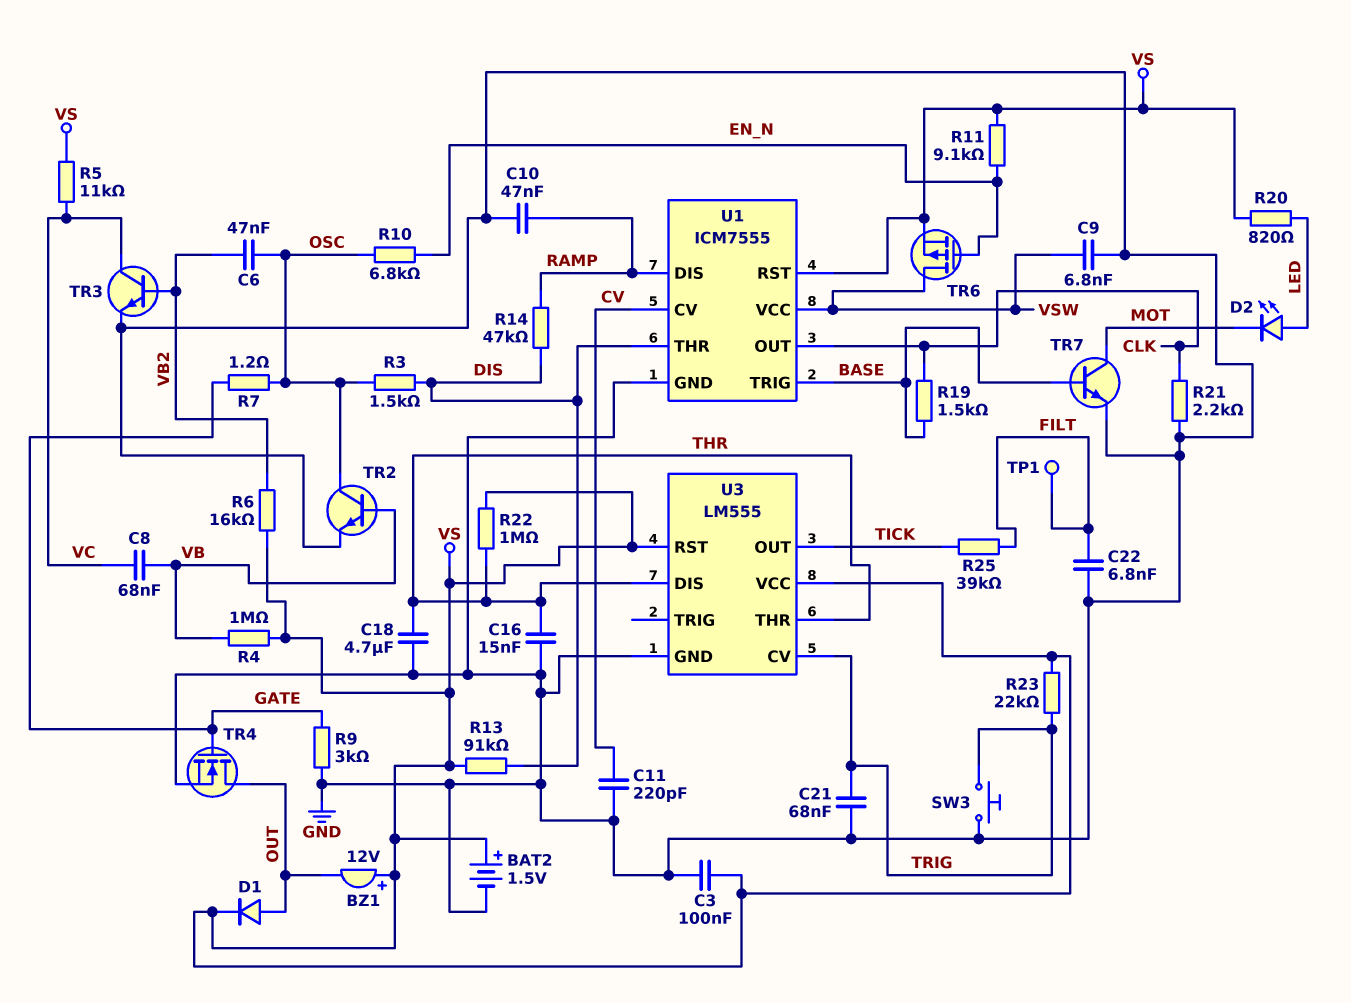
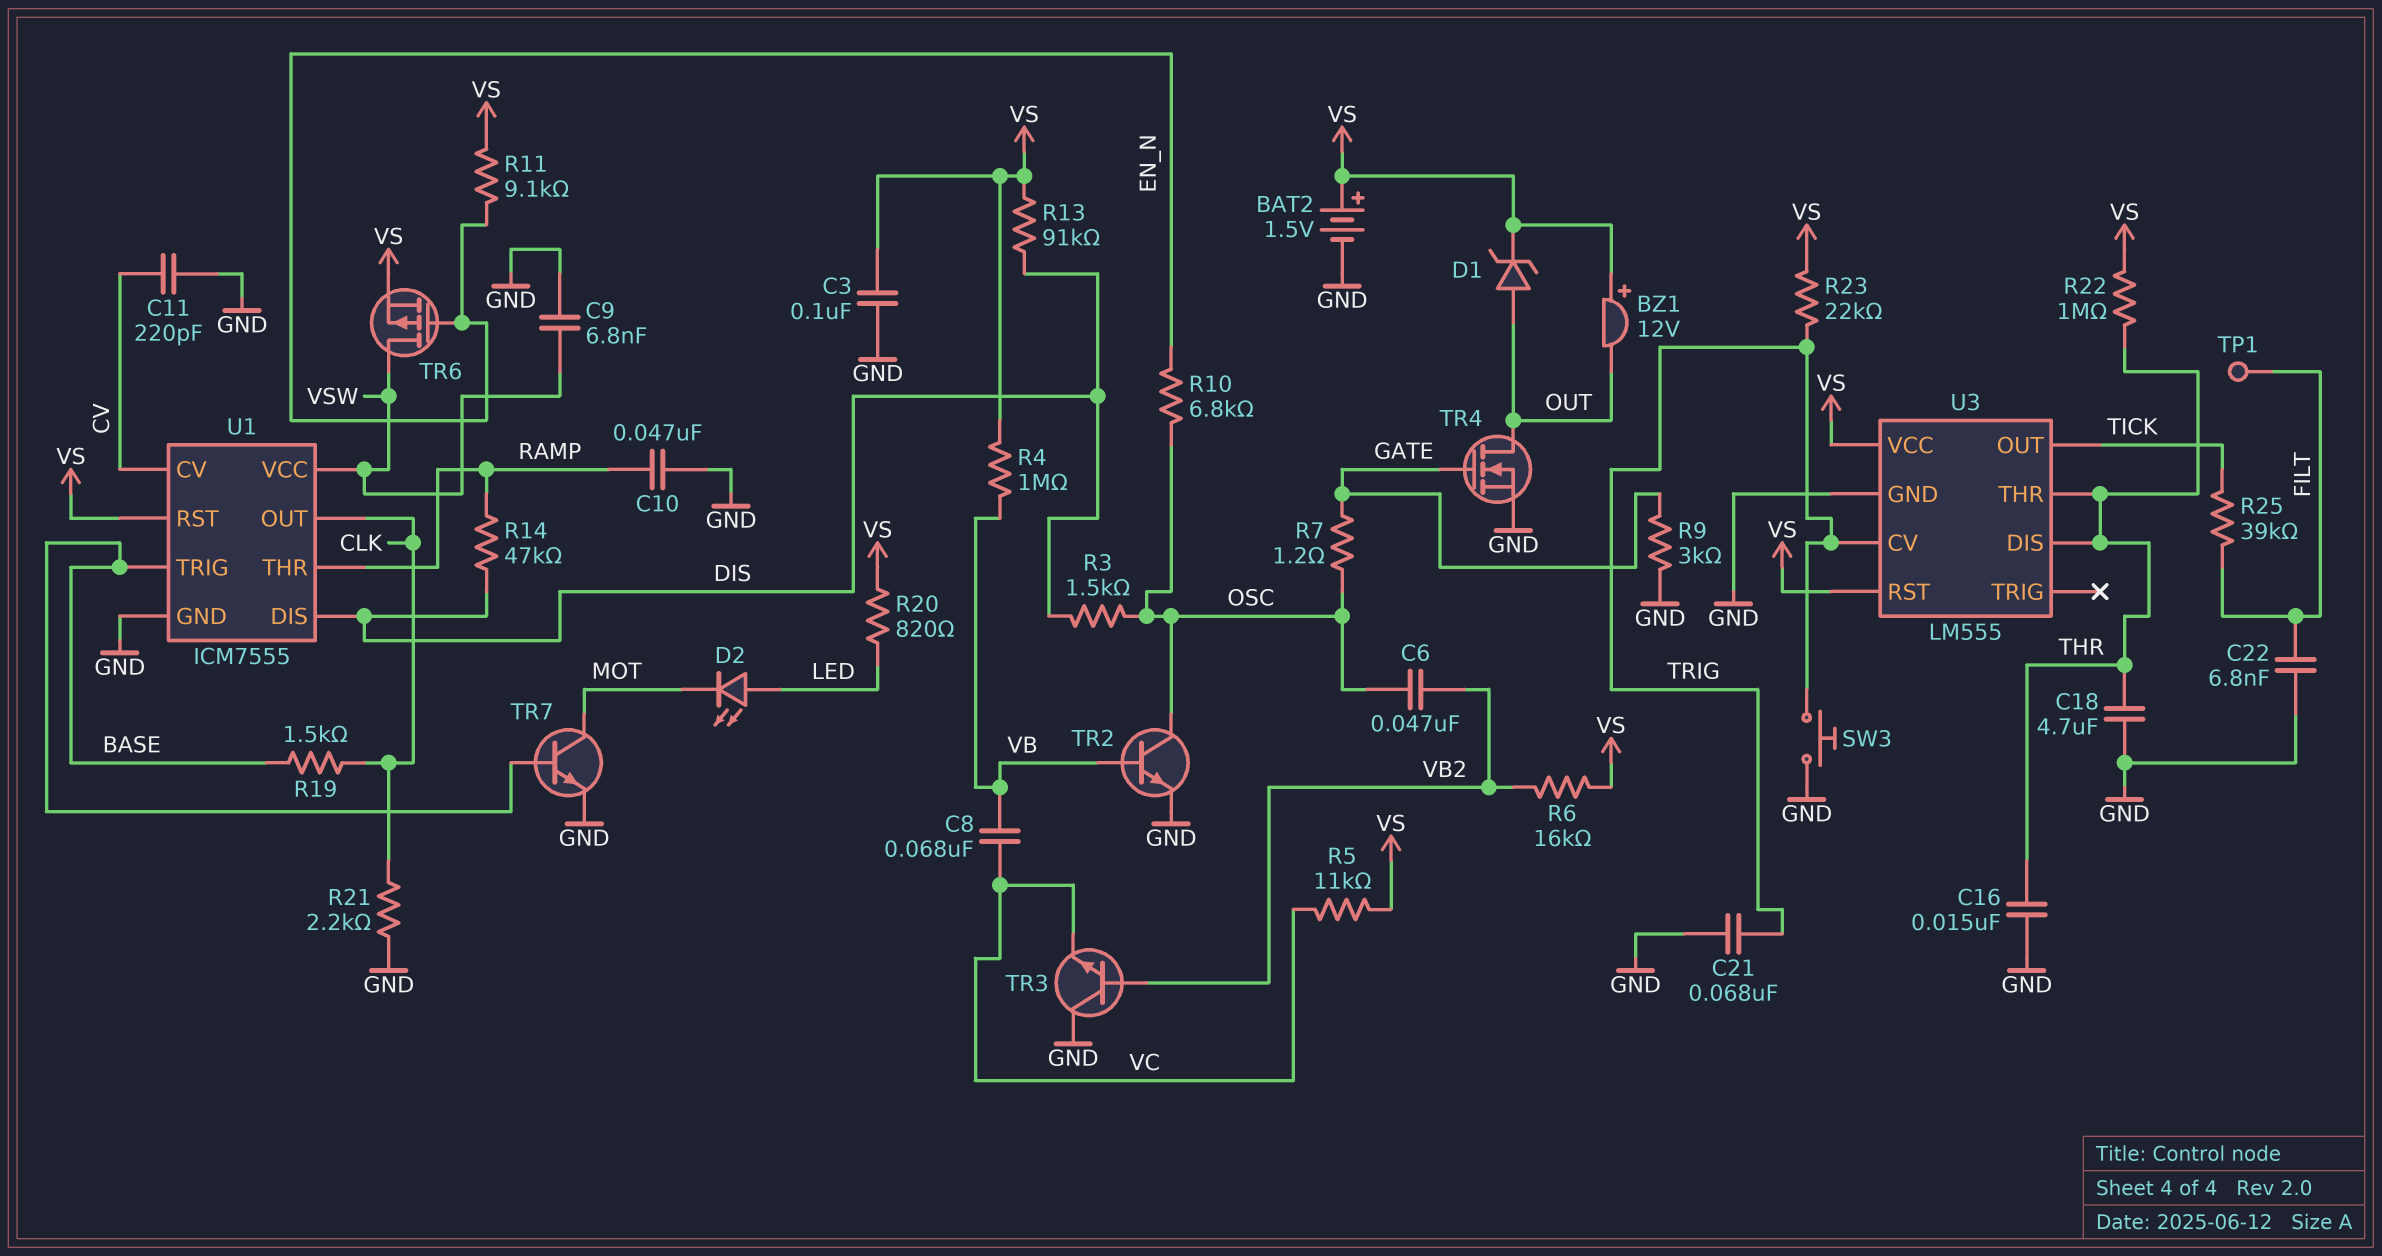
D1: diode (A OUT, K VS) -> zener (A OUT, K VS)
TR3: NPN (B VB2, C VC, E GND) -> NPN (B VB2, C GND, E VC)
U1 pin DIS: RAMP -> DIS
U1 pin THR: DIS -> RAMP

